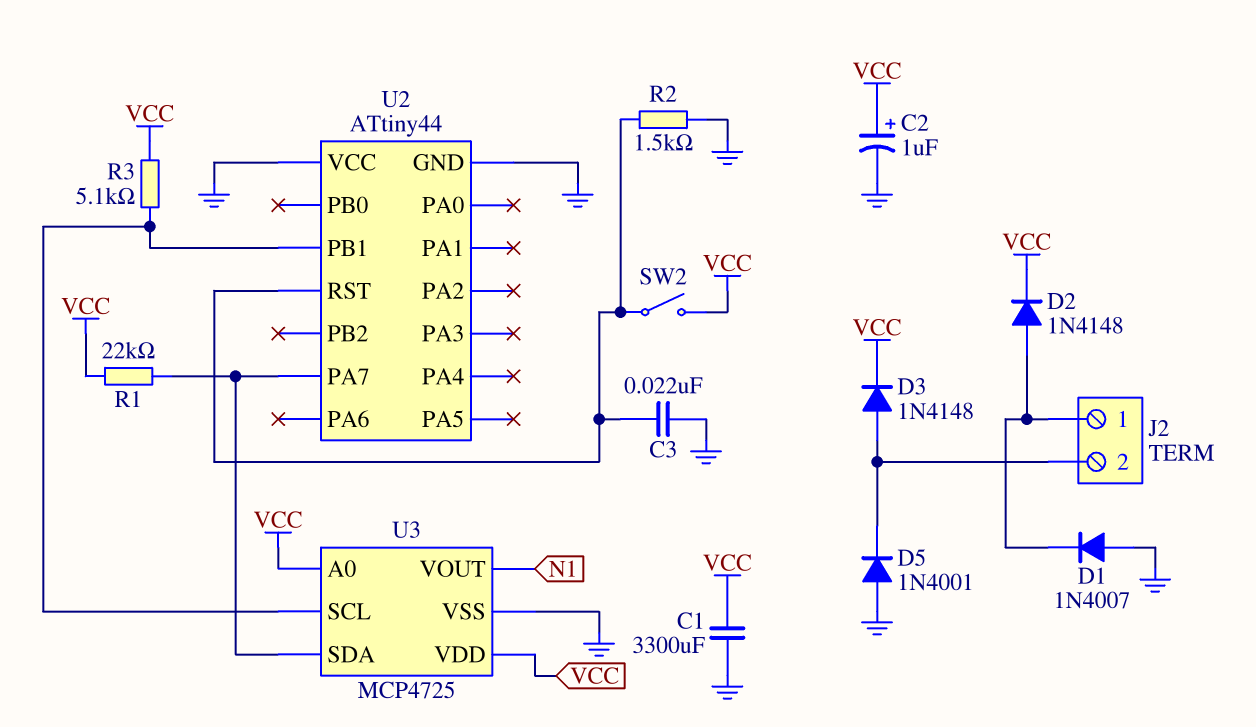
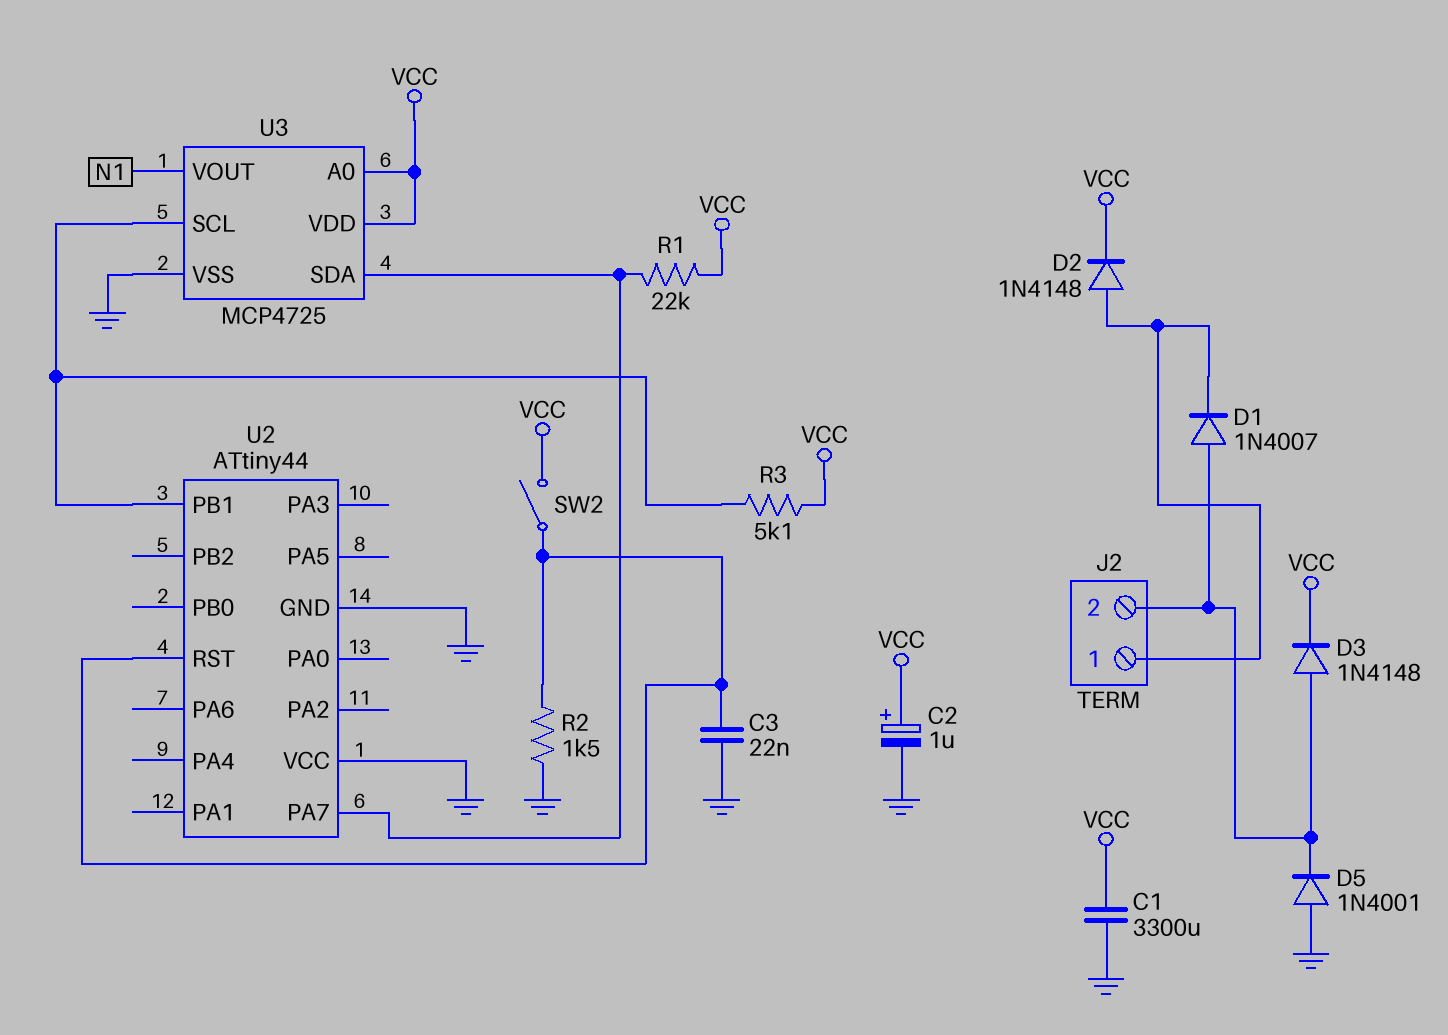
D1: diode 1N4007 (A GND, K J2/1) -> diode 1N4007 (A J2/2, K J2/1)

